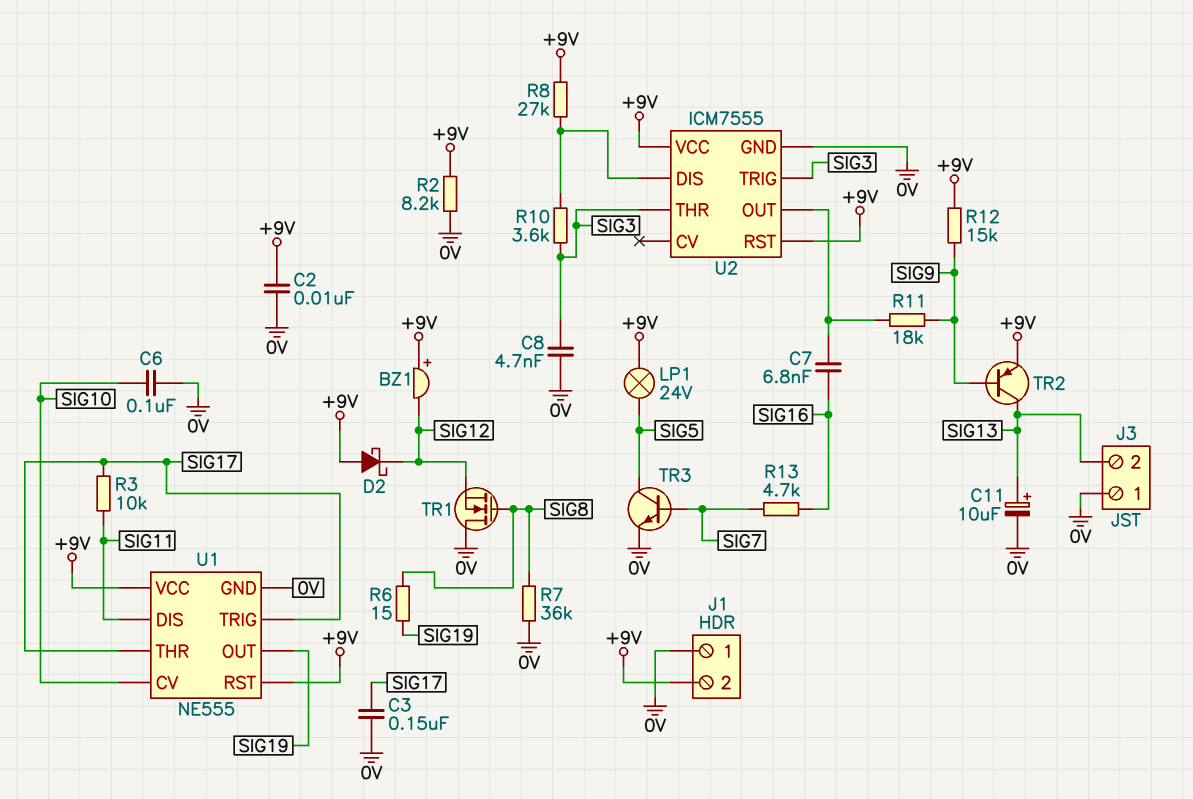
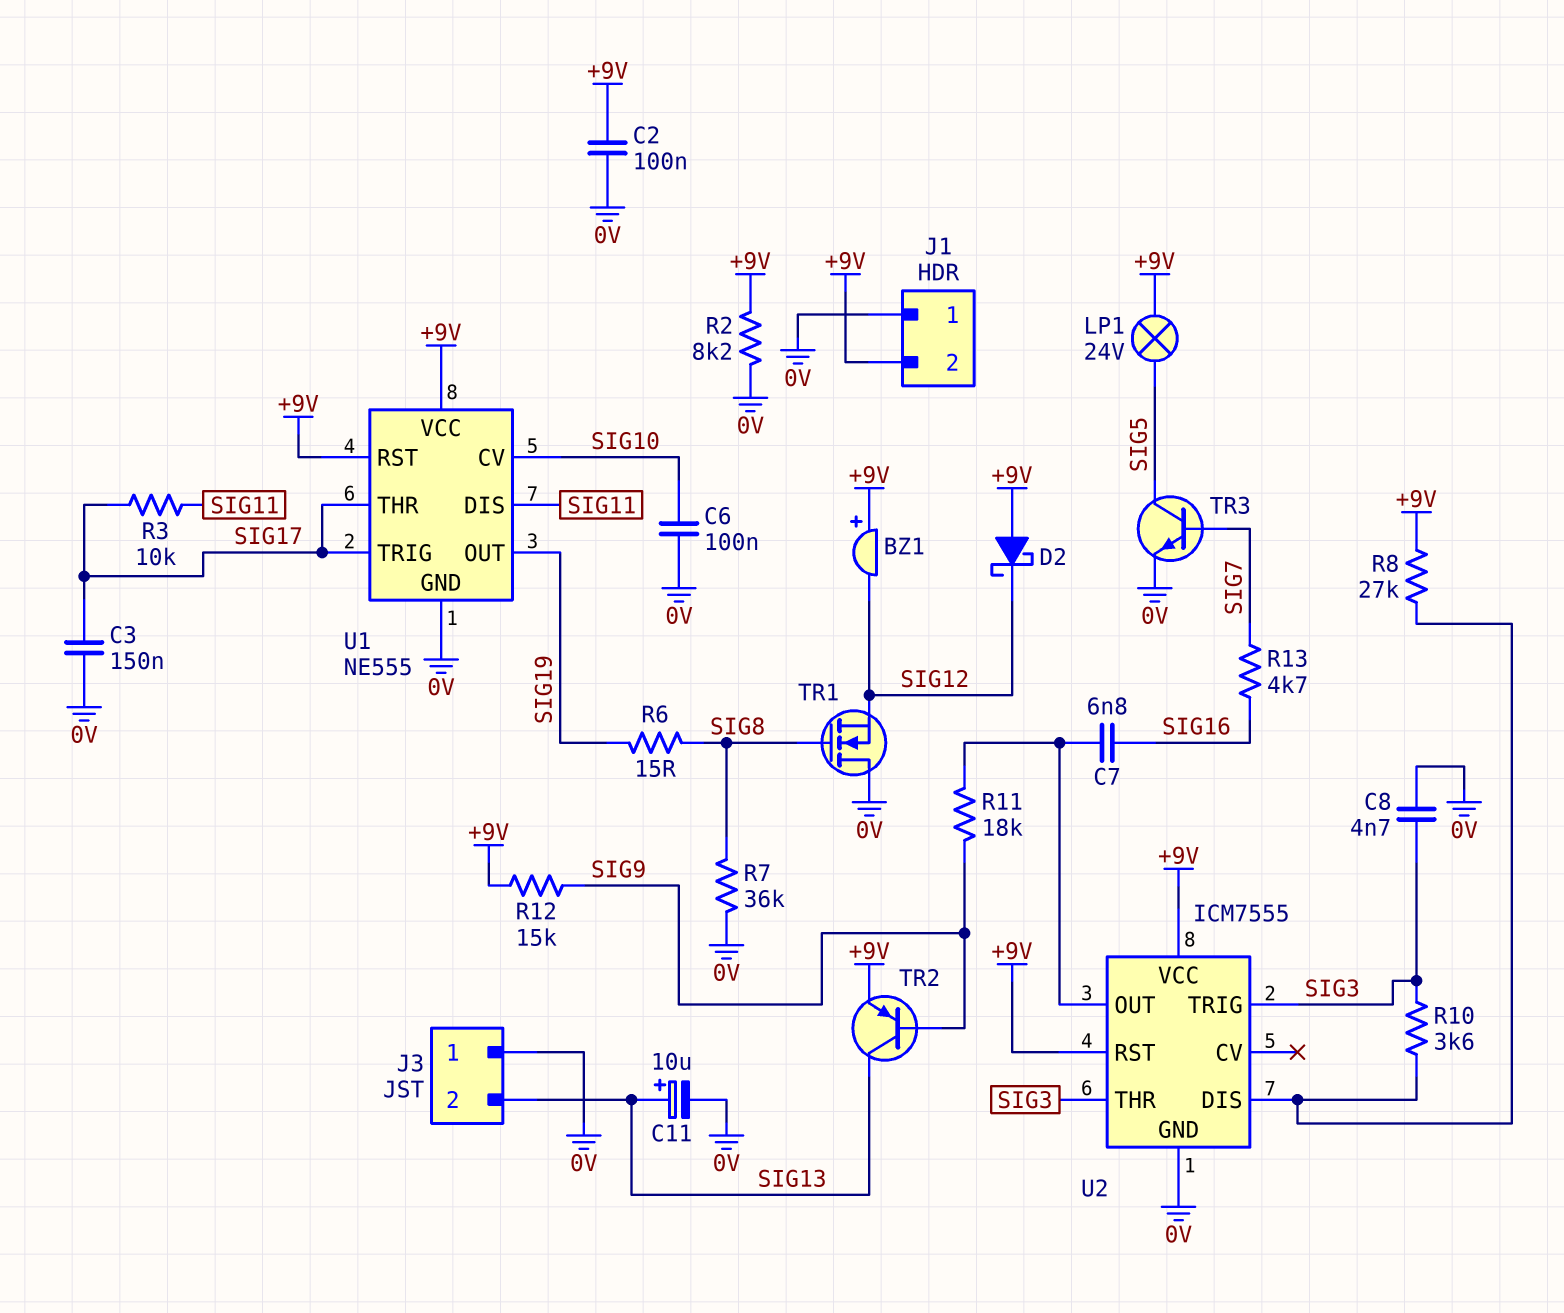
C2: 10nF (+9V, 0V) -> 100nF (+9V, 0V)

